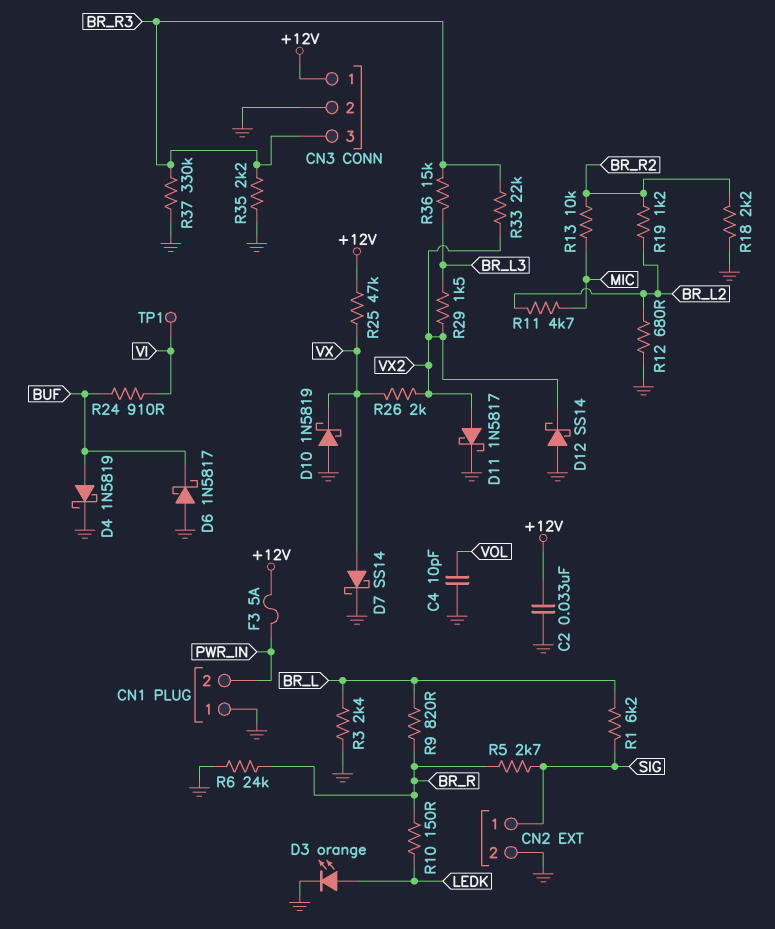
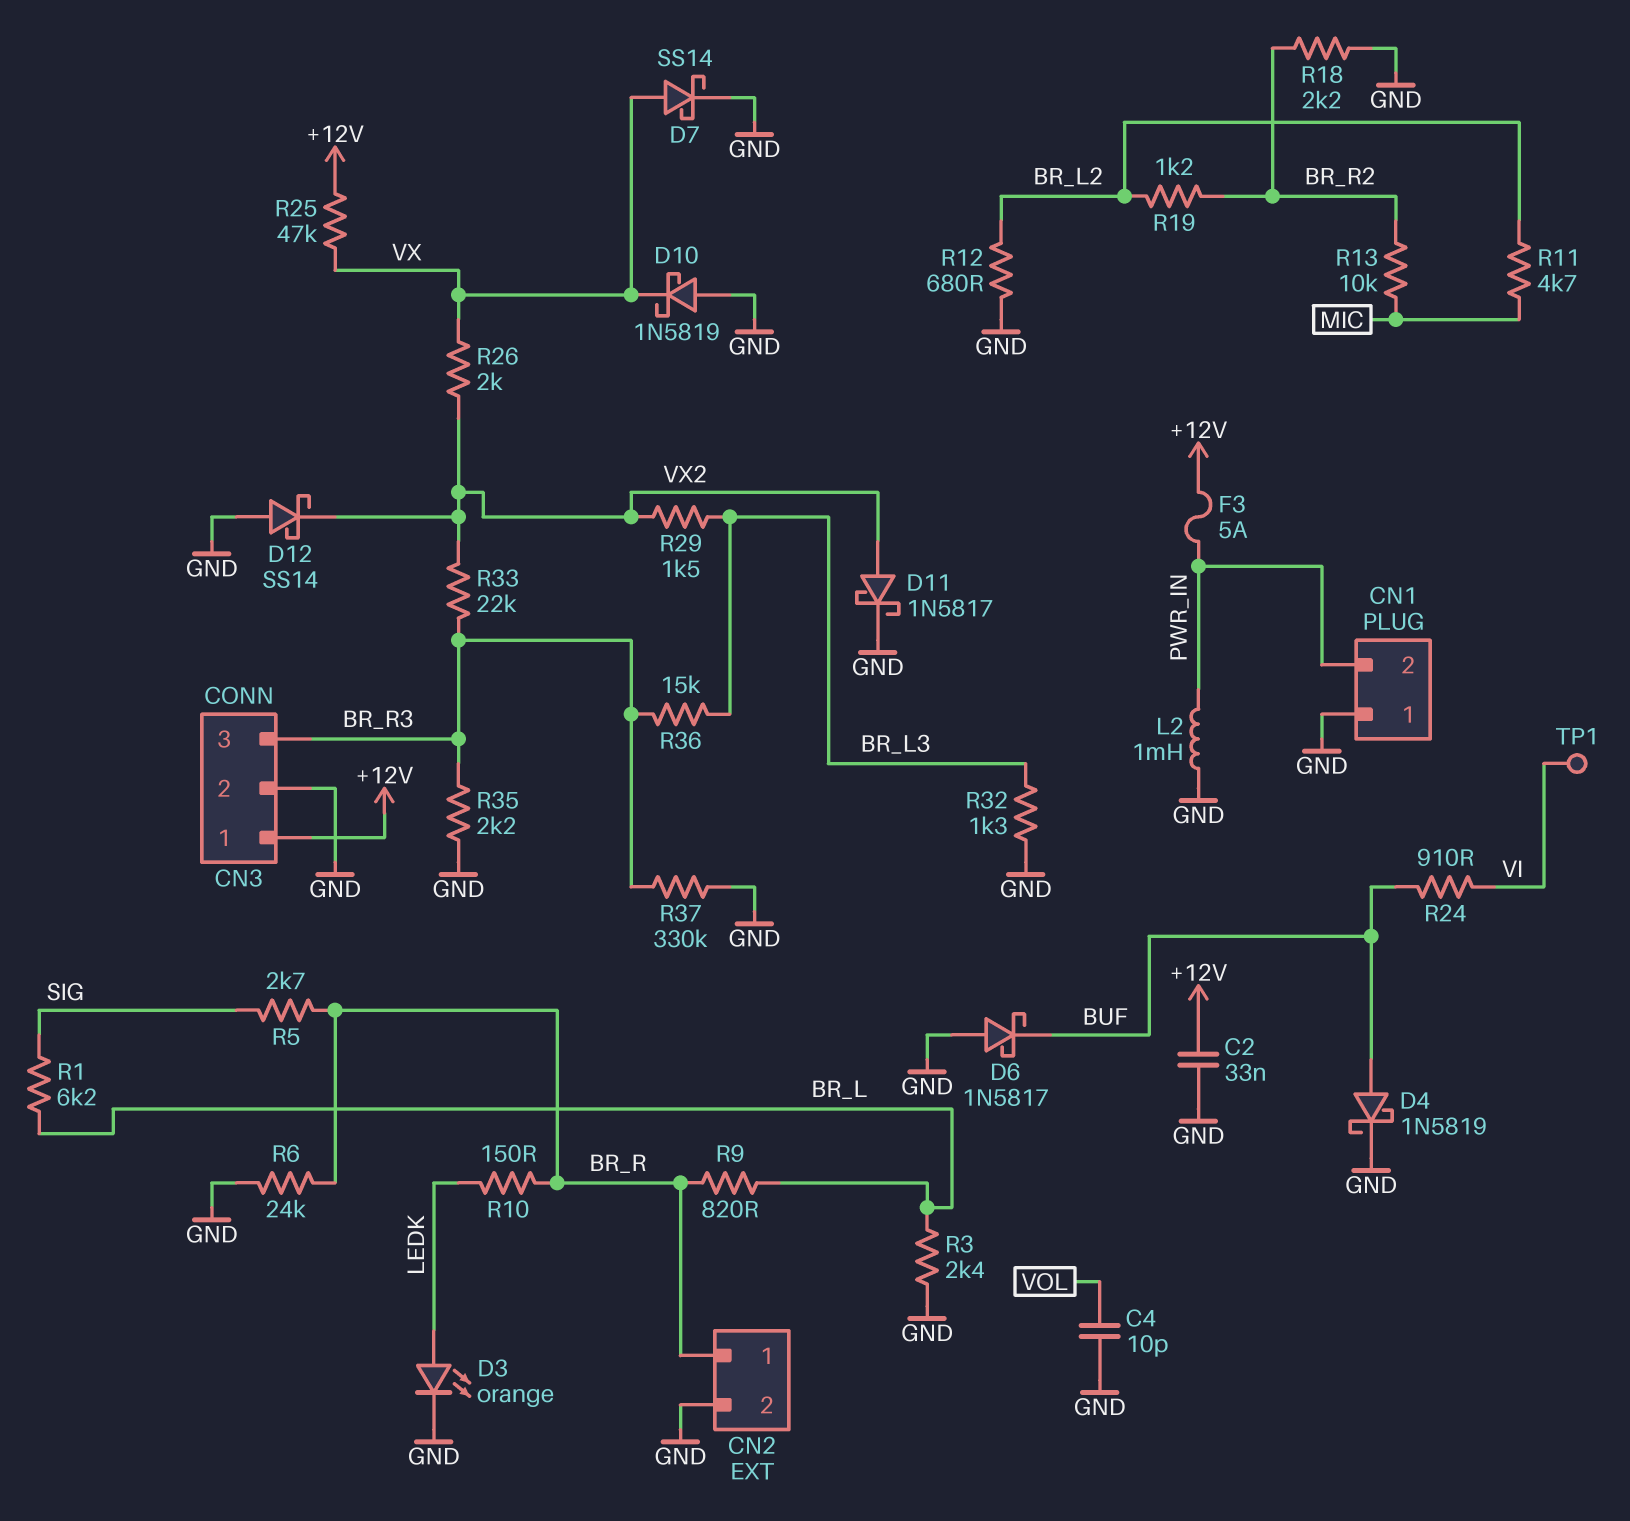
CN2 pin 1: SIG -> BR_R
L2: none -> 1mH (GND, PWR_IN)
R32: none -> 1.3k (BR_L3, GND)

